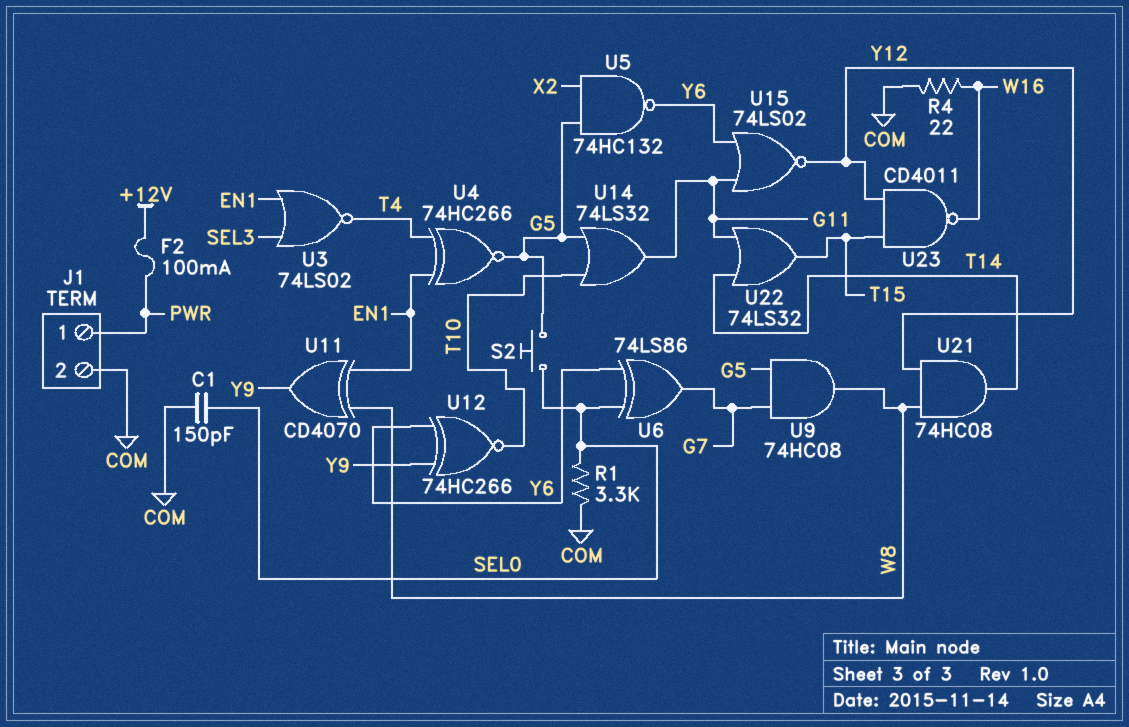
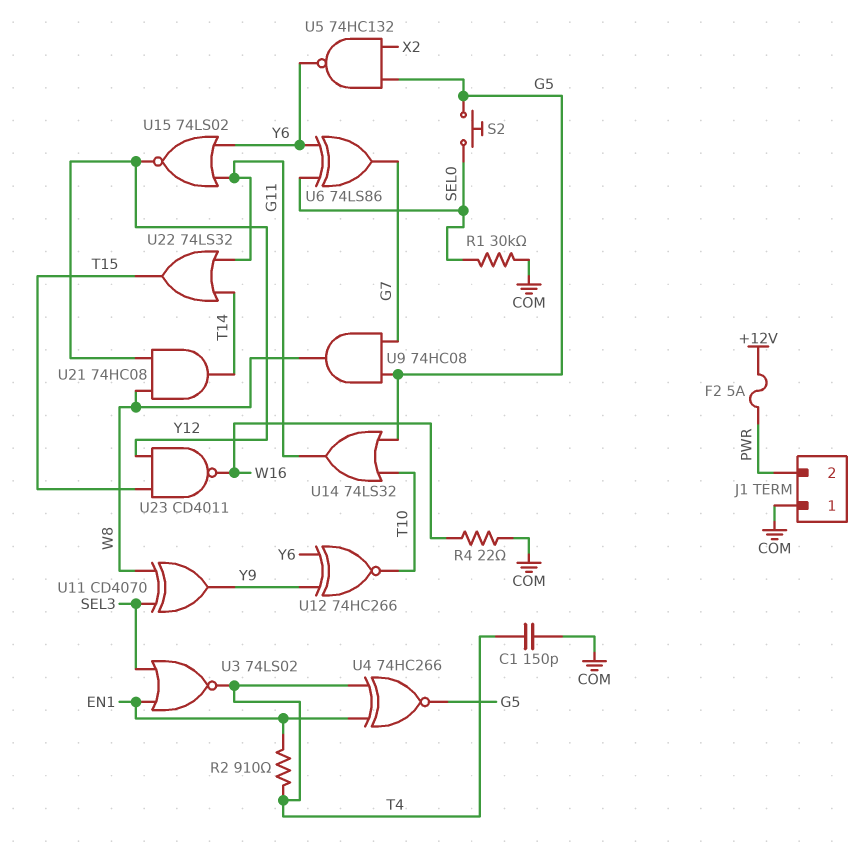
C1: 150pF (COM, SEL0) -> 150pF (COM, T4)
F2: 100mA (+12V, PWR) -> 5A (+12V, PWR)
J1 pin 1: PWR -> COM
J1 pin 2: COM -> PWR
R1: 3.3k (COM, SEL0) -> 30k (COM, SEL0)
R2: none -> 910 (EN1, T4)
U11: XOR CD4070 (in EN1, in W8, out Y9) -> XOR CD4070 (in SEL3, in W8, out Y9)

